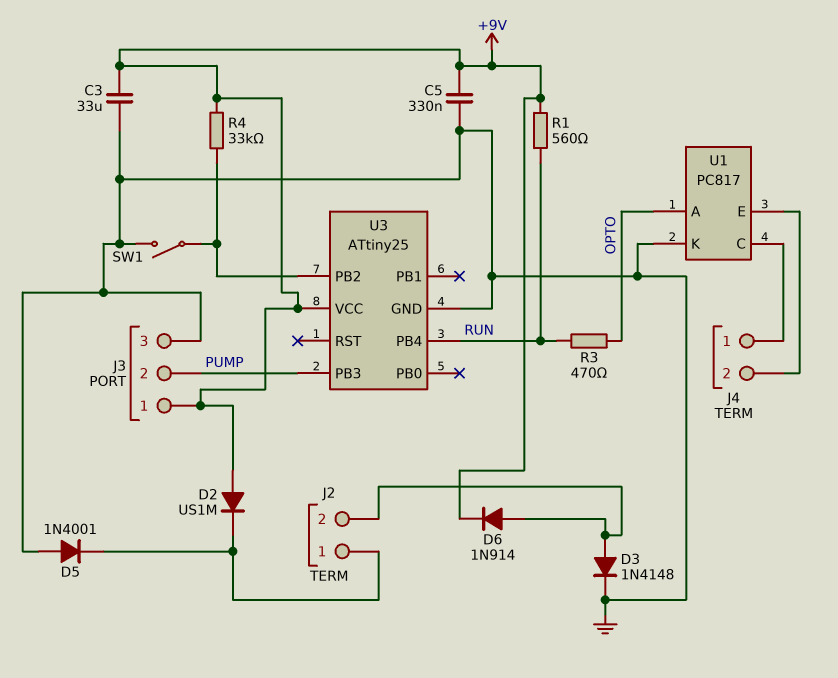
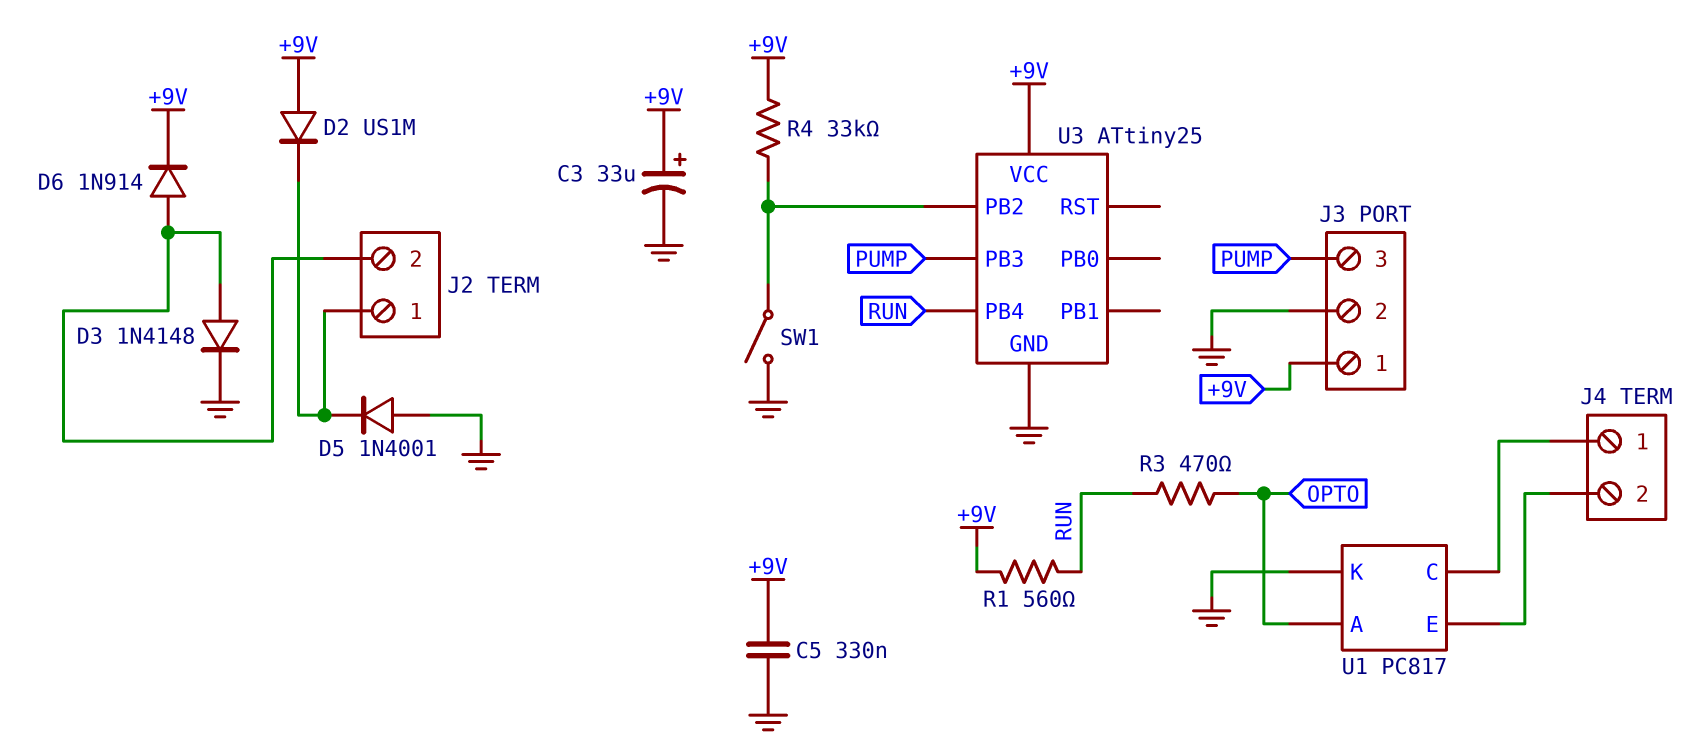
C3: 33uF (+9V, GND) -> 33uF (plus +9V, minus GND)
J3 pin 2: PUMP -> GND
J3 pin 3: GND -> PUMP

